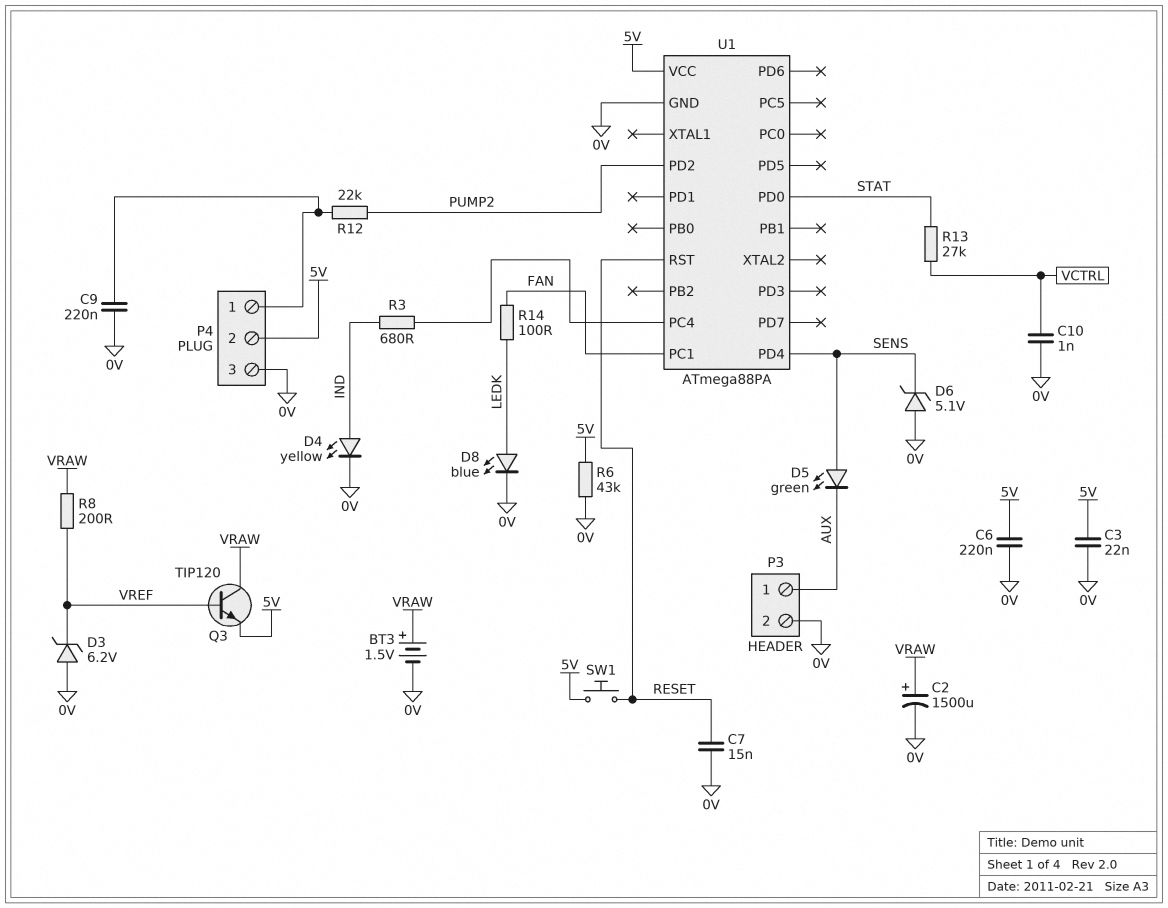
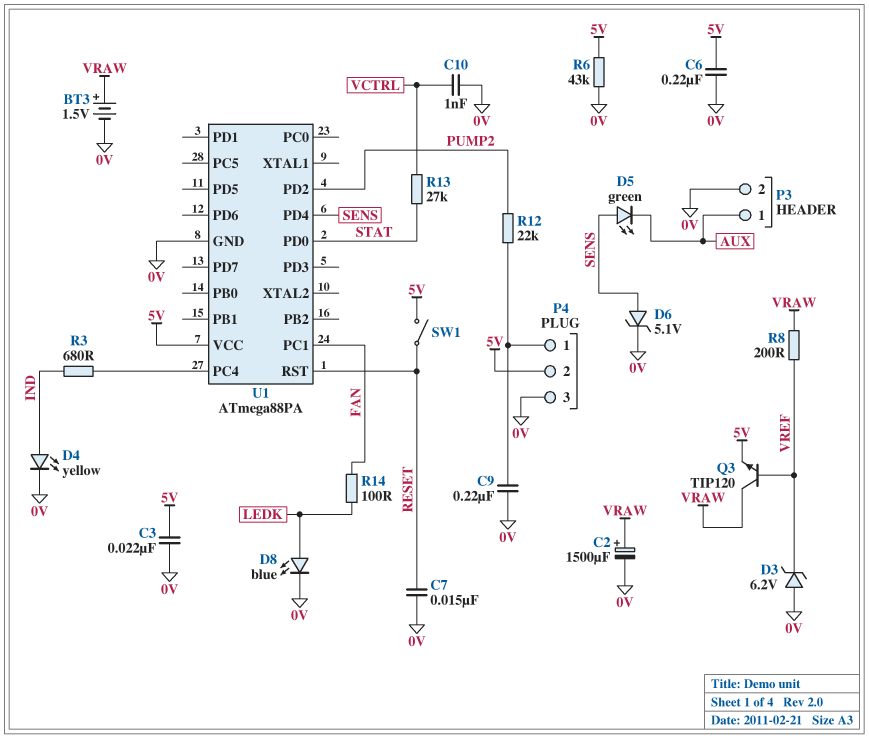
D6: zener 5.1V (A 0V, K SENS) -> zener 5.1V (A SENS, K 0V)
SW1: button (5V, RESET) -> switch (5V, RESET)

